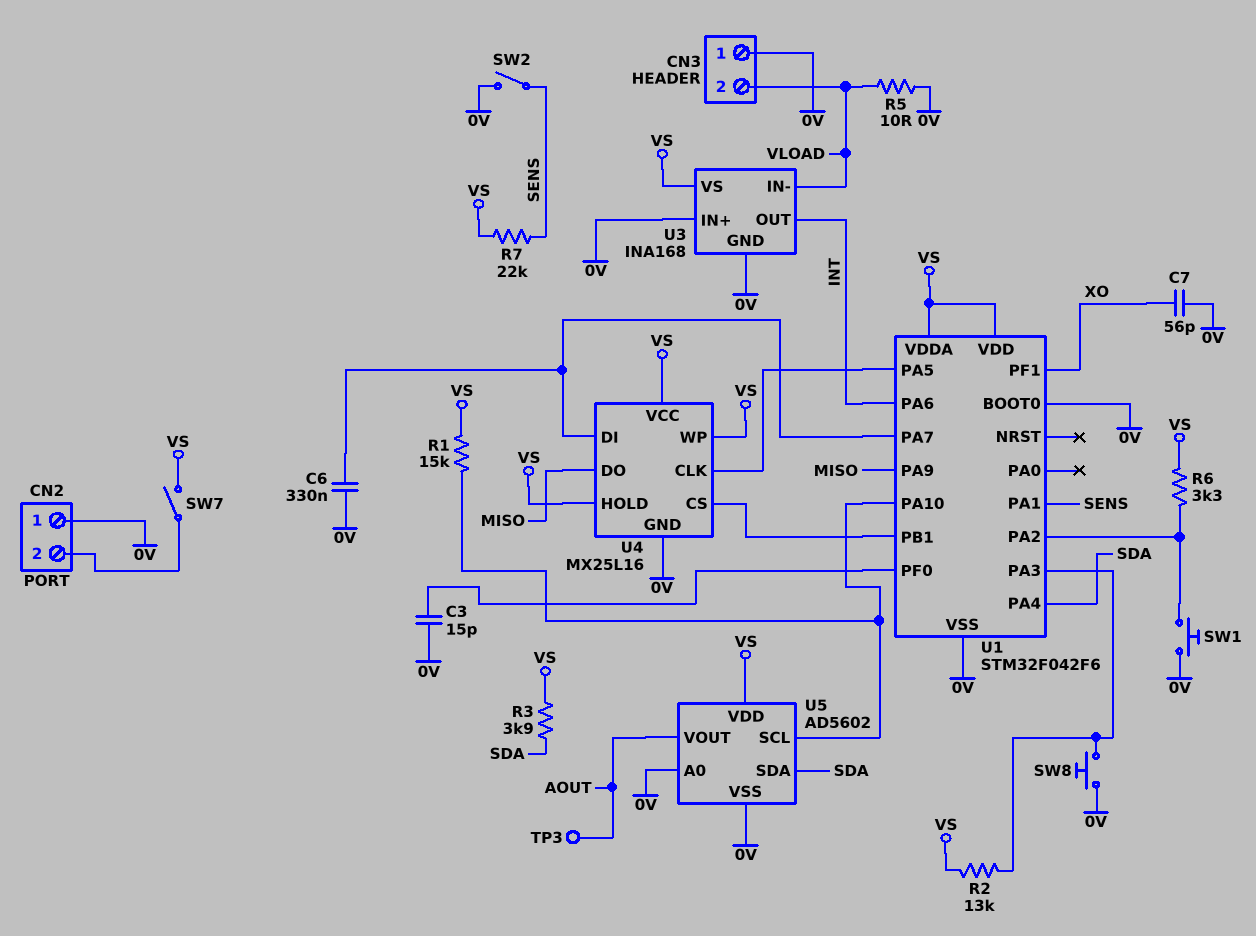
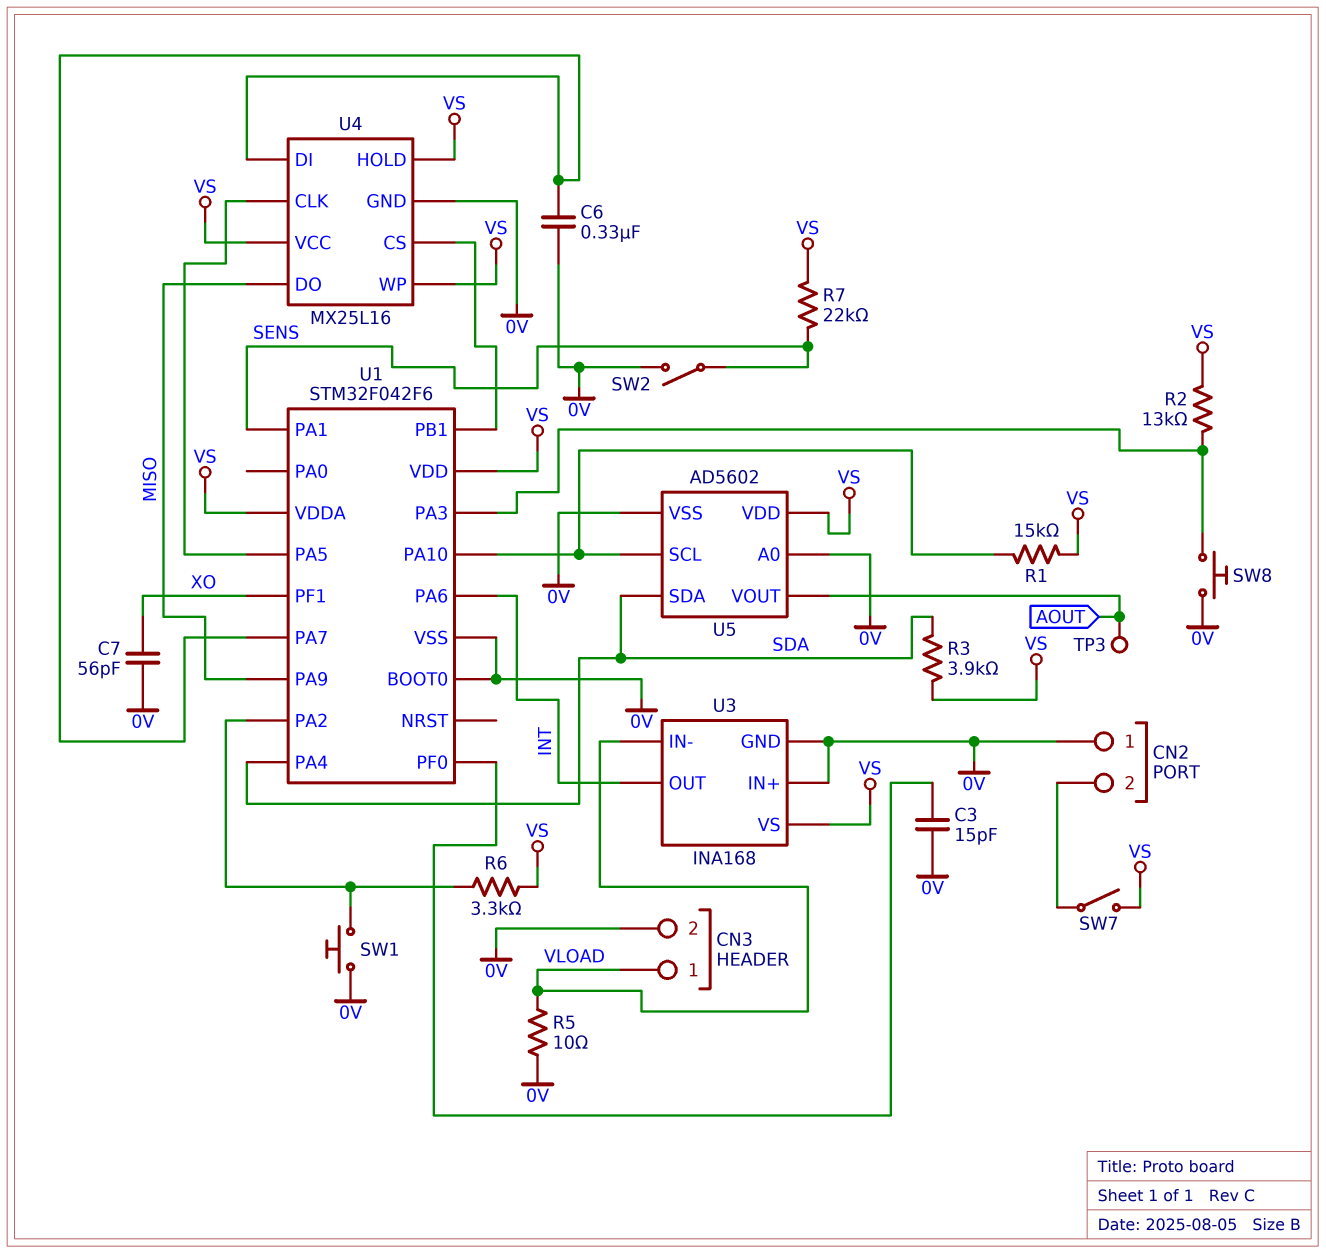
CN3 pin 1: 0V -> VLOAD
CN3 pin 2: VLOAD -> 0V

